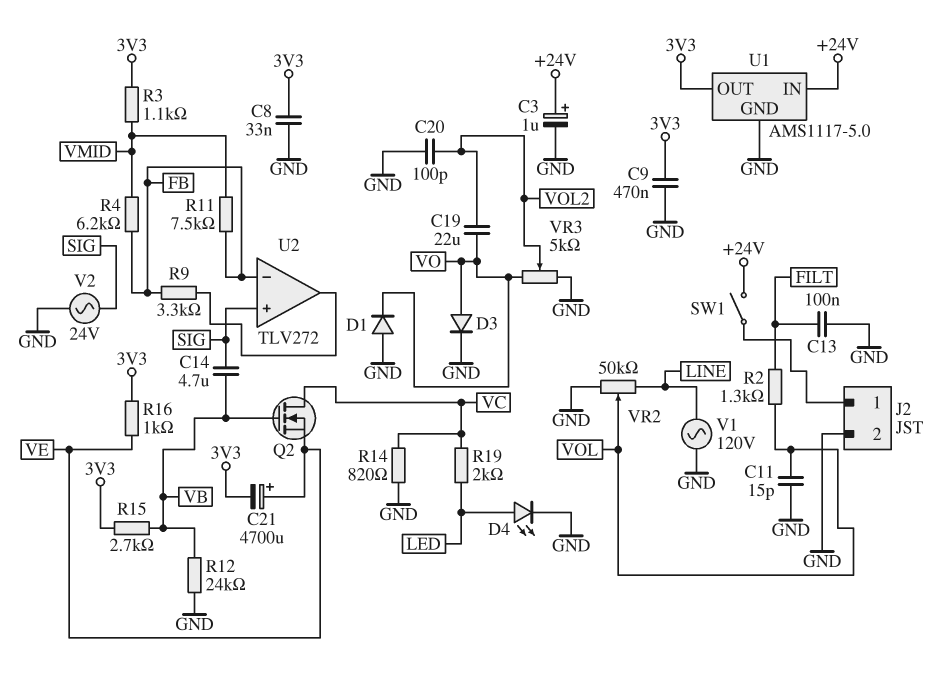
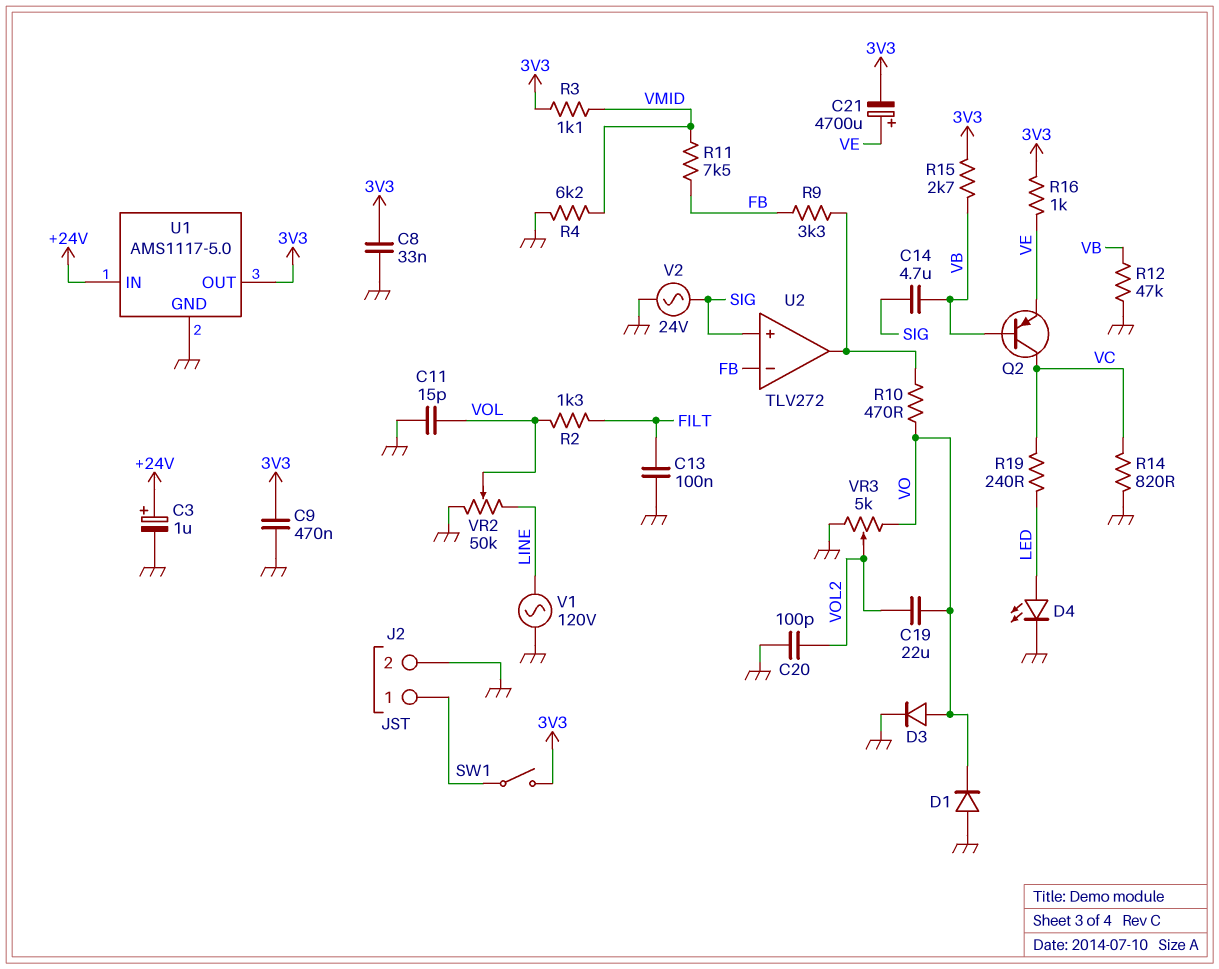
Q2: NMOS (G VB, D VC, S VE) -> PNP (B VB, C VC, E VE)
R4: 6.2k (FB, VMID) -> 6.2k (GND, VMID)
R10: none -> 470 (U2/out, VO)
R12: 24k (GND, VB) -> 47k (GND, VB)
R19: 2k (LED, VC) -> 240 (LED, VC)
SW1: switch (+24V, J2/1) -> switch (3V3, J2/1)

